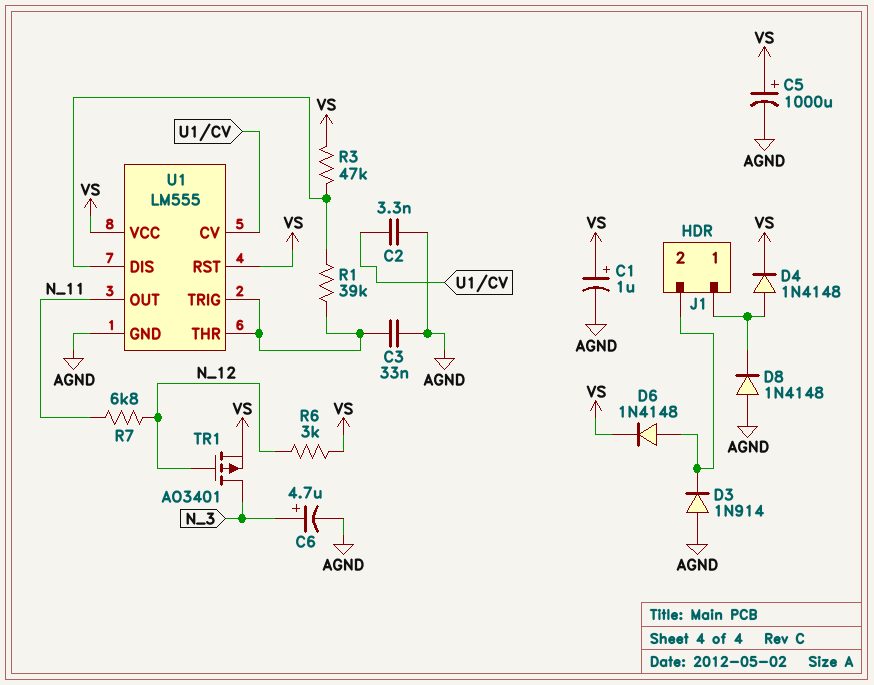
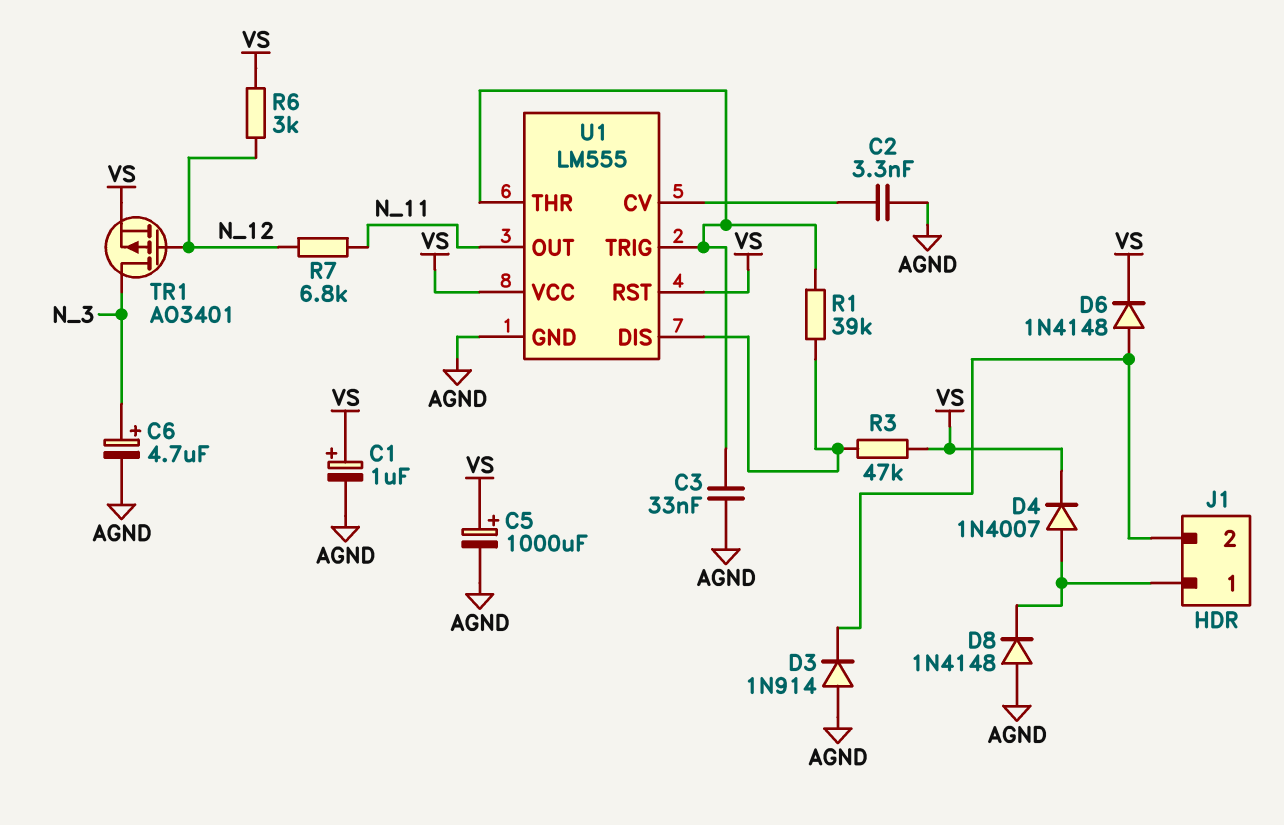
D4: diode 1N4148 (A J1/1, K VS) -> diode 1N4007 (A J1/1, K VS)

